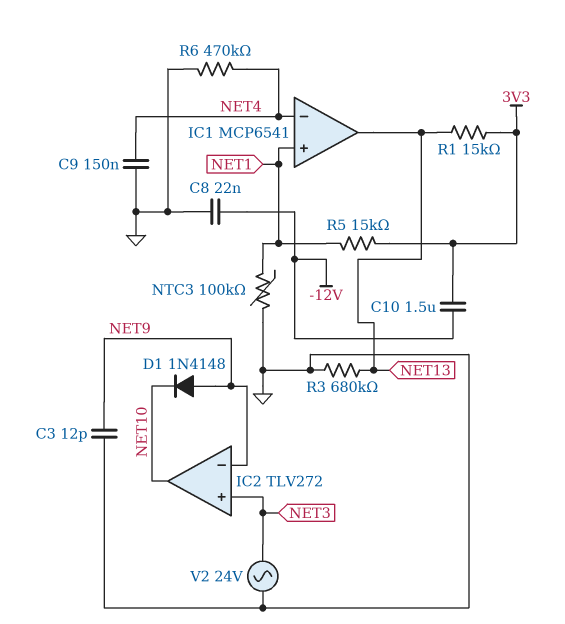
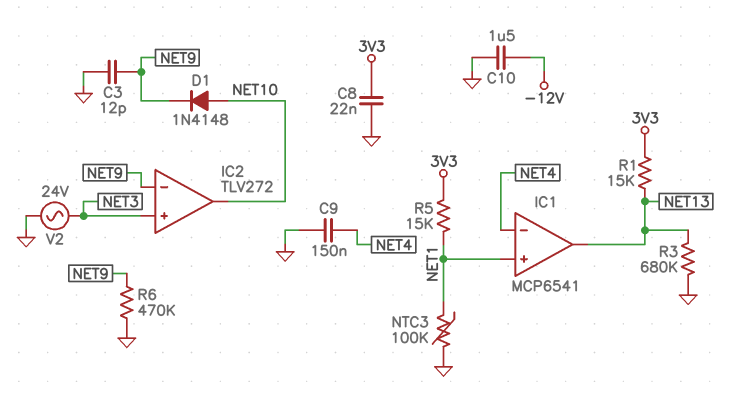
C8: 22nF (-12V, GND) -> 22nF (3V3, GND)
C10: 1.5uF (-12V, 3V3) -> 1.5uF (-12V, GND)
D1: diode 1N4148 (A NET9, K NET10) -> diode 1N4148 (A NET10, K NET9)
R6: 470k (GND, NET4) -> 470k (GND, NET9)

